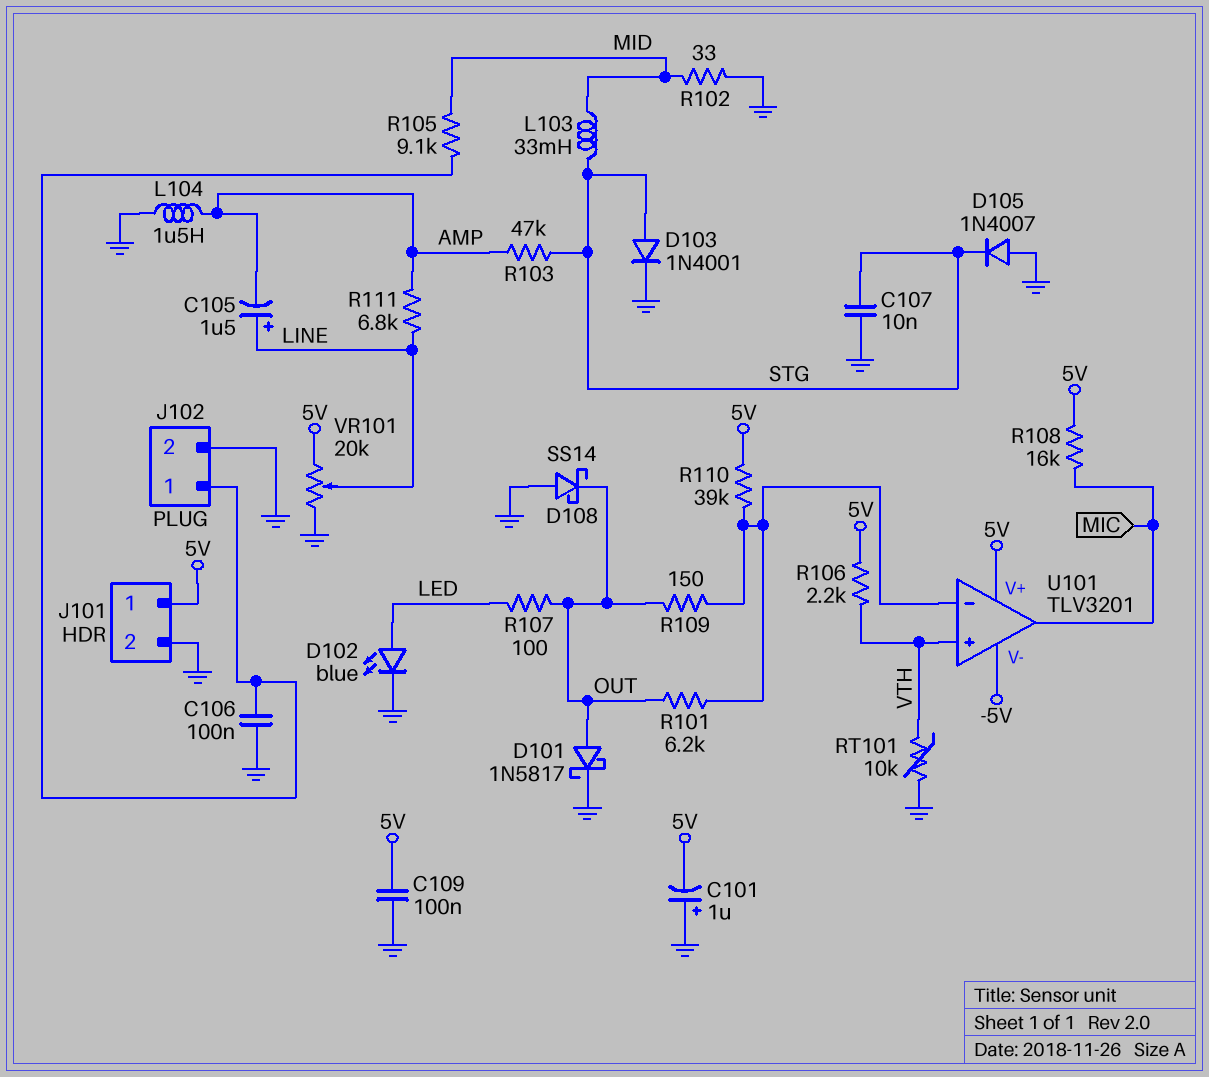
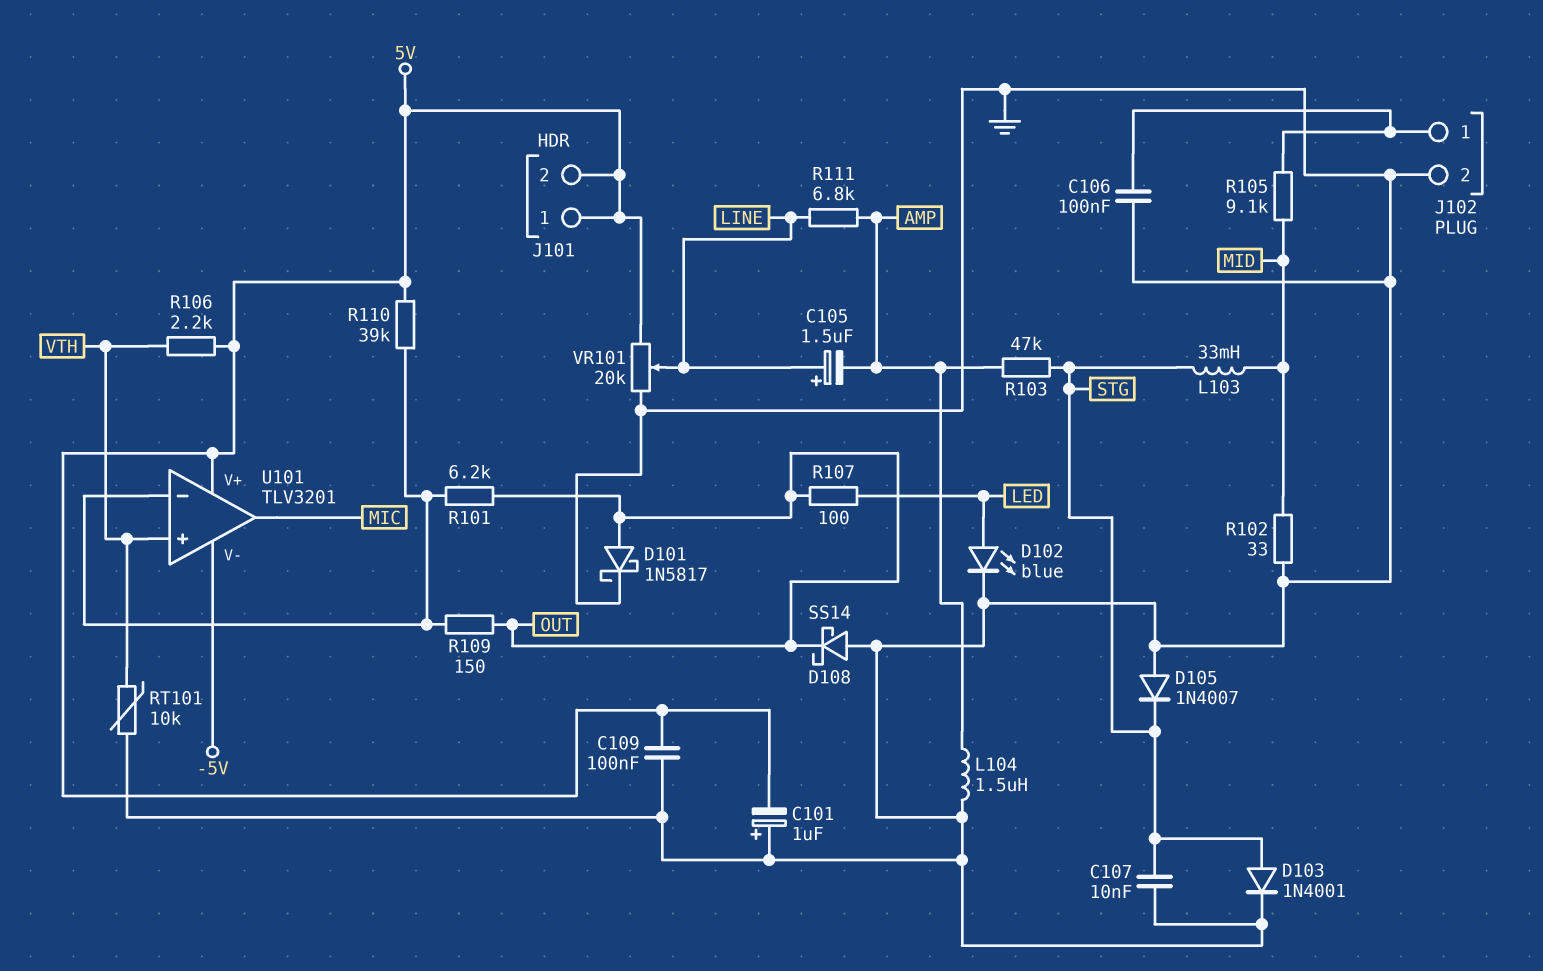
J101 pin 2: GND -> 5V
R108: 16k (5V, MIC) -> none

